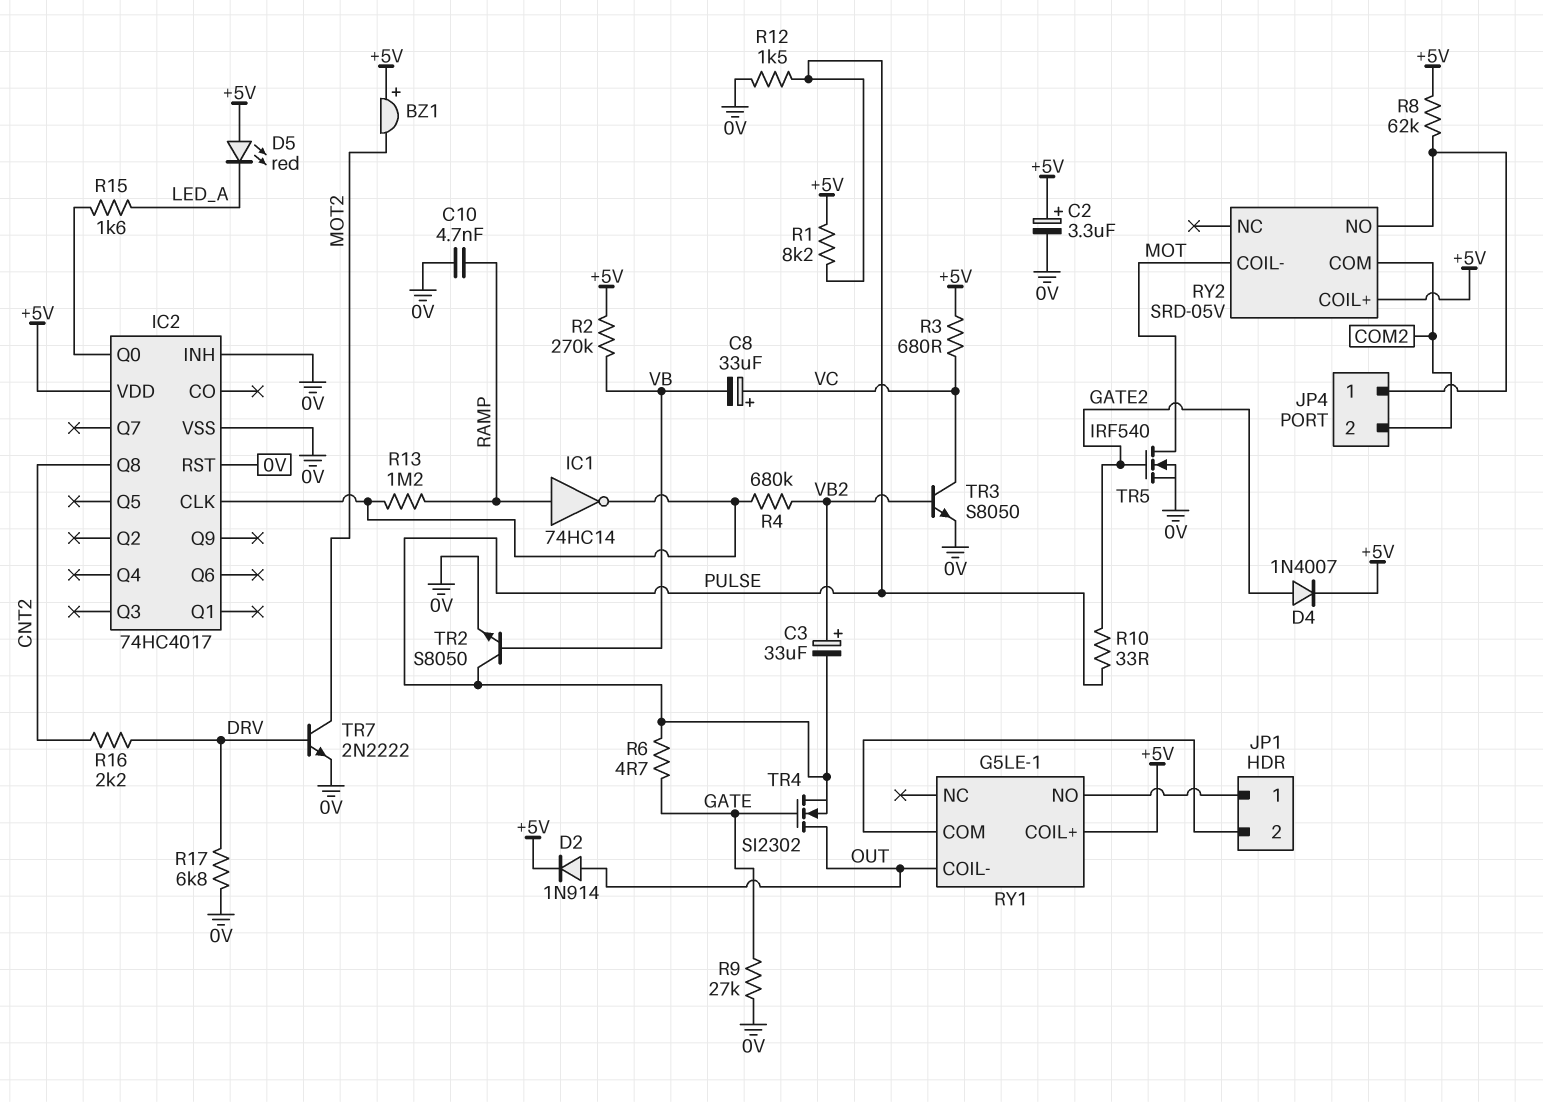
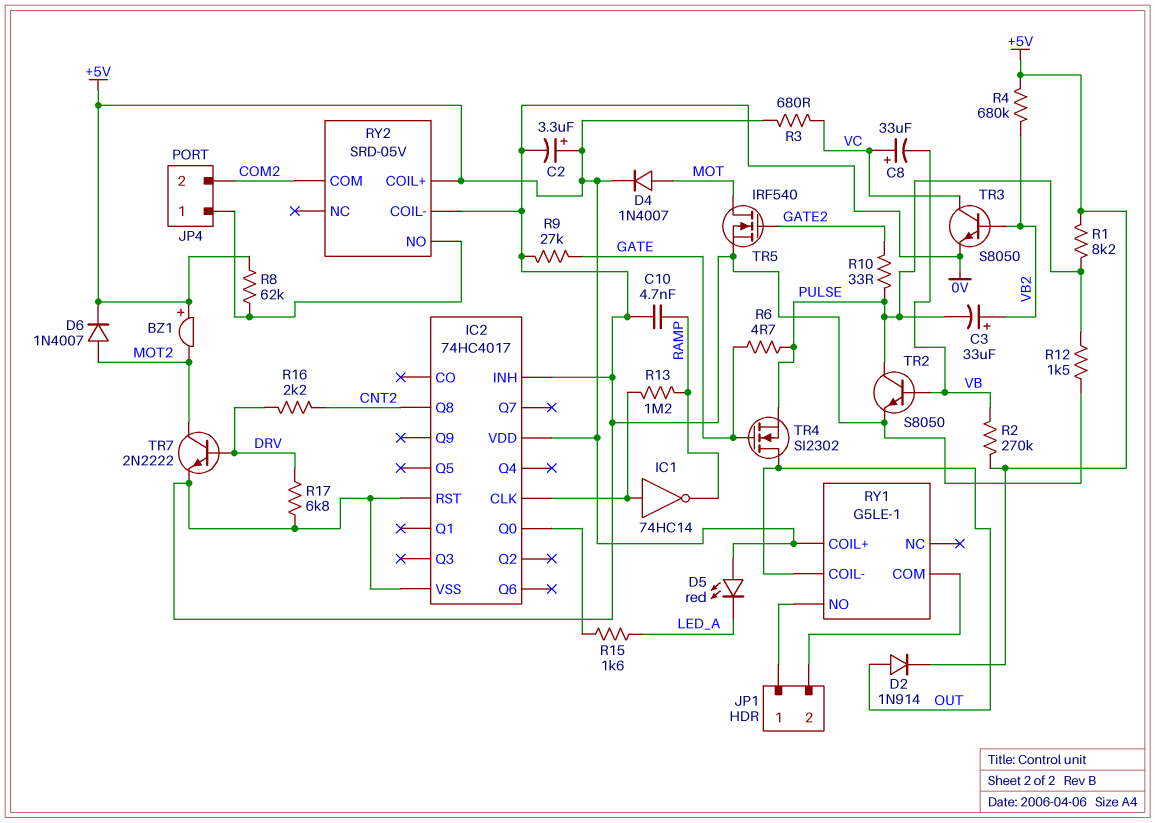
D4: diode 1N4007 (A GATE2, K +5V) -> diode 1N4007 (A MOT, K +5V)
D6: none -> diode 1N4007 (A MOT2, K +5V)
IC1: NOT 74HC14 (in RAMP, out IC2/CLK) -> NOT 74HC14 (in IC2/CLK, out RAMP)
R4: 680k (IC2/CLK, VB2) -> 680k (+5V, VB2)
RY2 pin COIL-: MOT -> 0V

